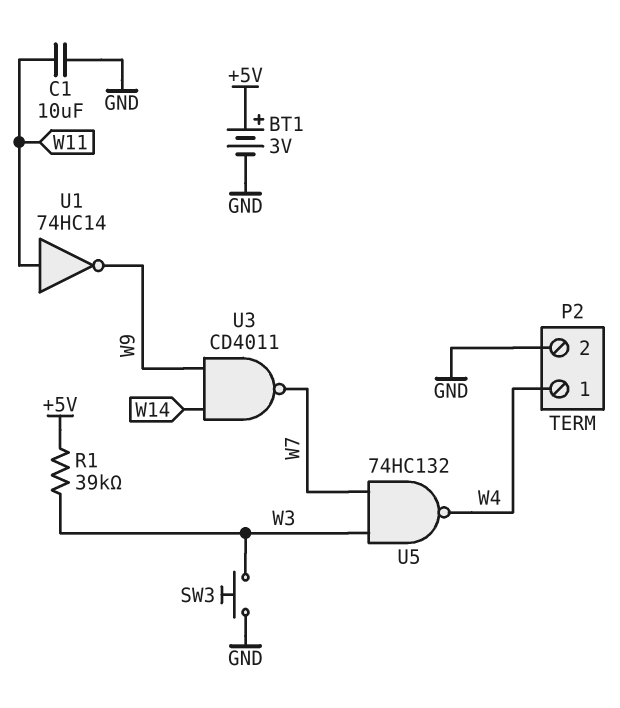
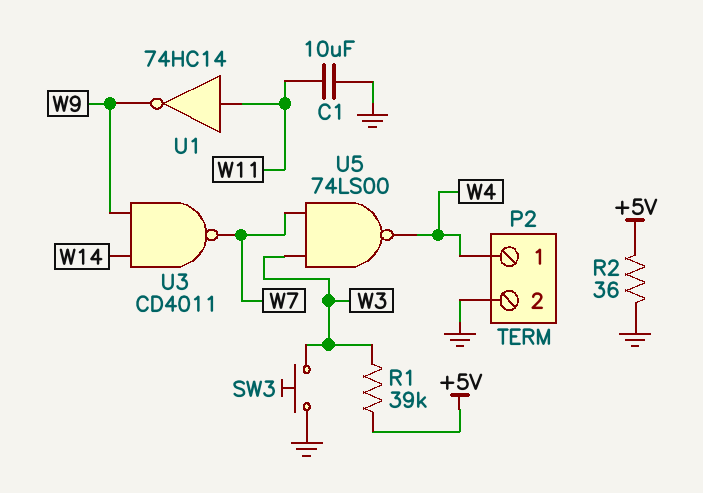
BT1: 3V (plus +5V, minus GND) -> none
R2: none -> 36 (+5V, GND)
U5: NAND 74HC132 (in W3, in W7, out W4) -> NAND 74LS00 (in W3, in W7, out W4)

